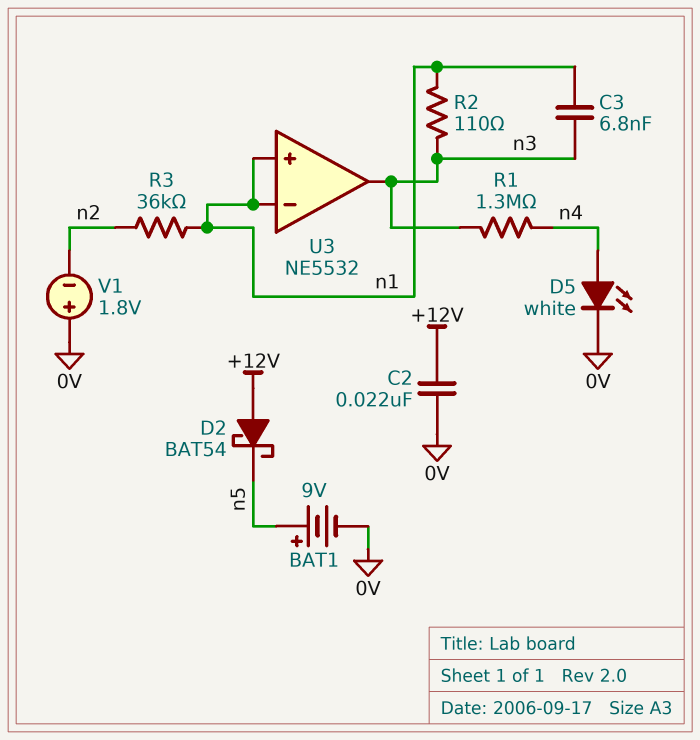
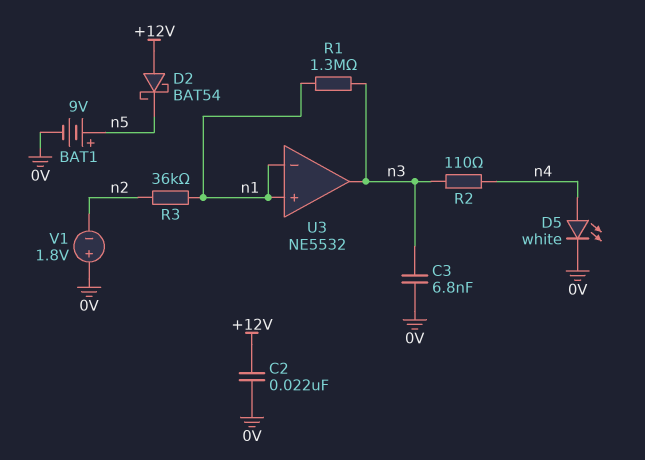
C3: 6.8nF (n1, n3) -> 6.8nF (0V, n3)
R1: 1.3M (n3, n4) -> 1.3M (n1, n3)
R2: 110 (n1, n3) -> 110 (n3, n4)

